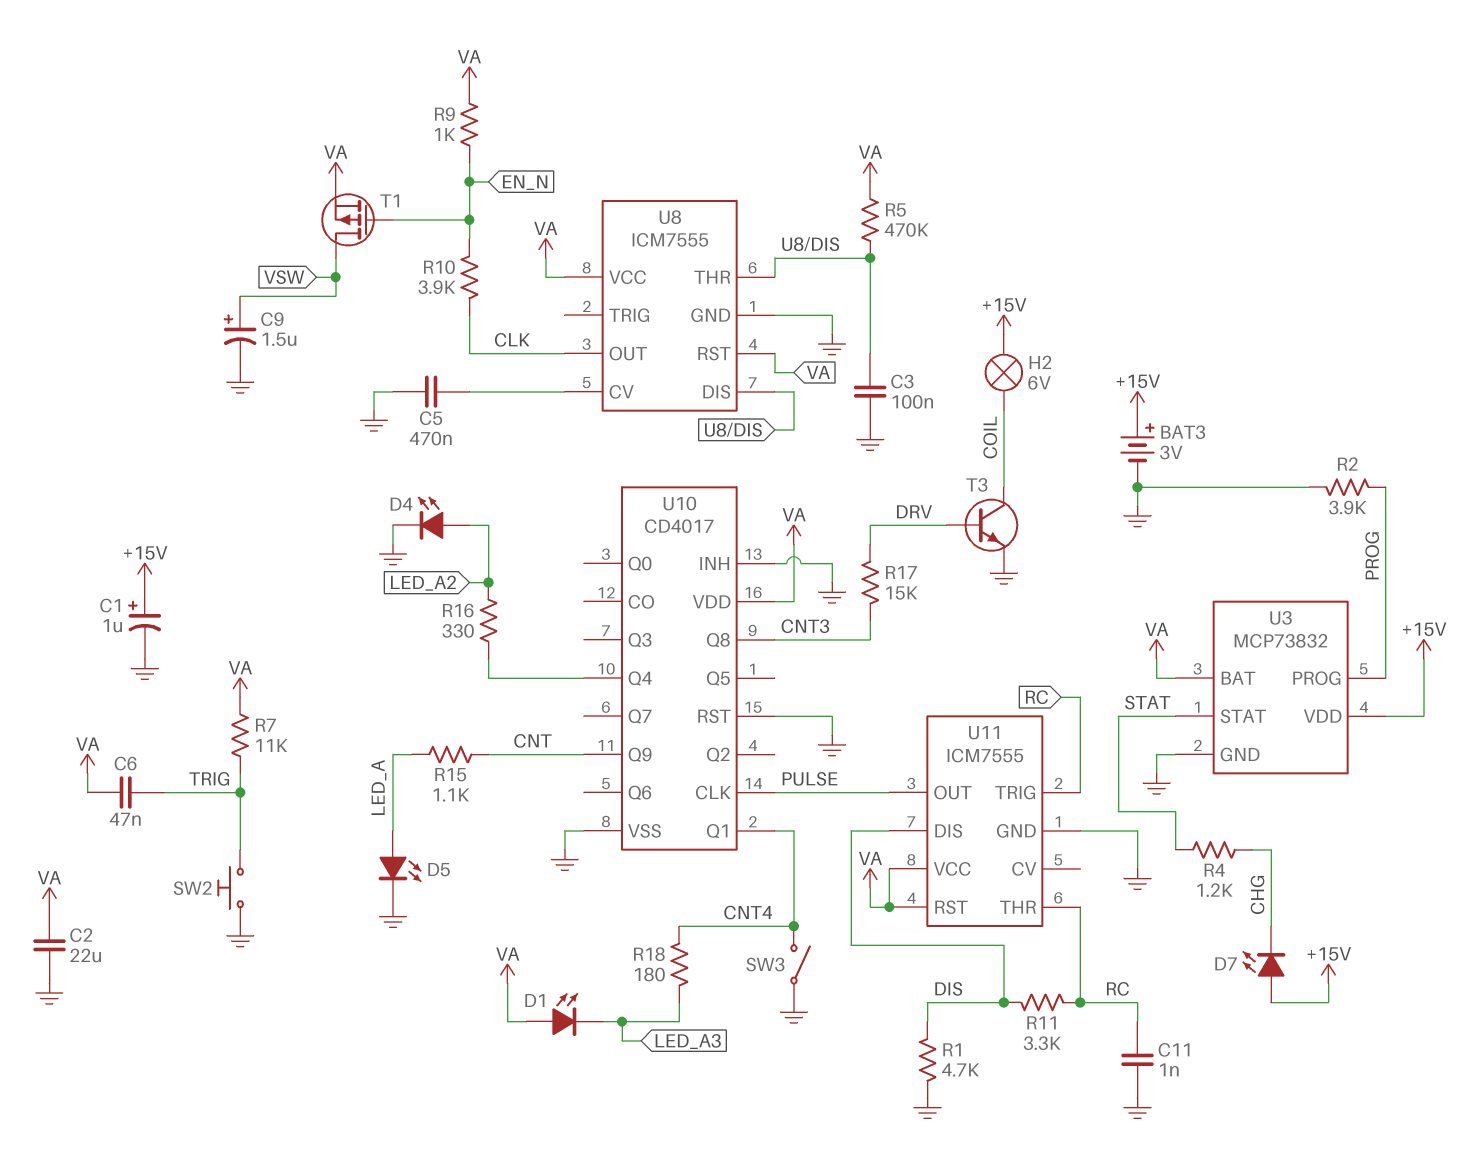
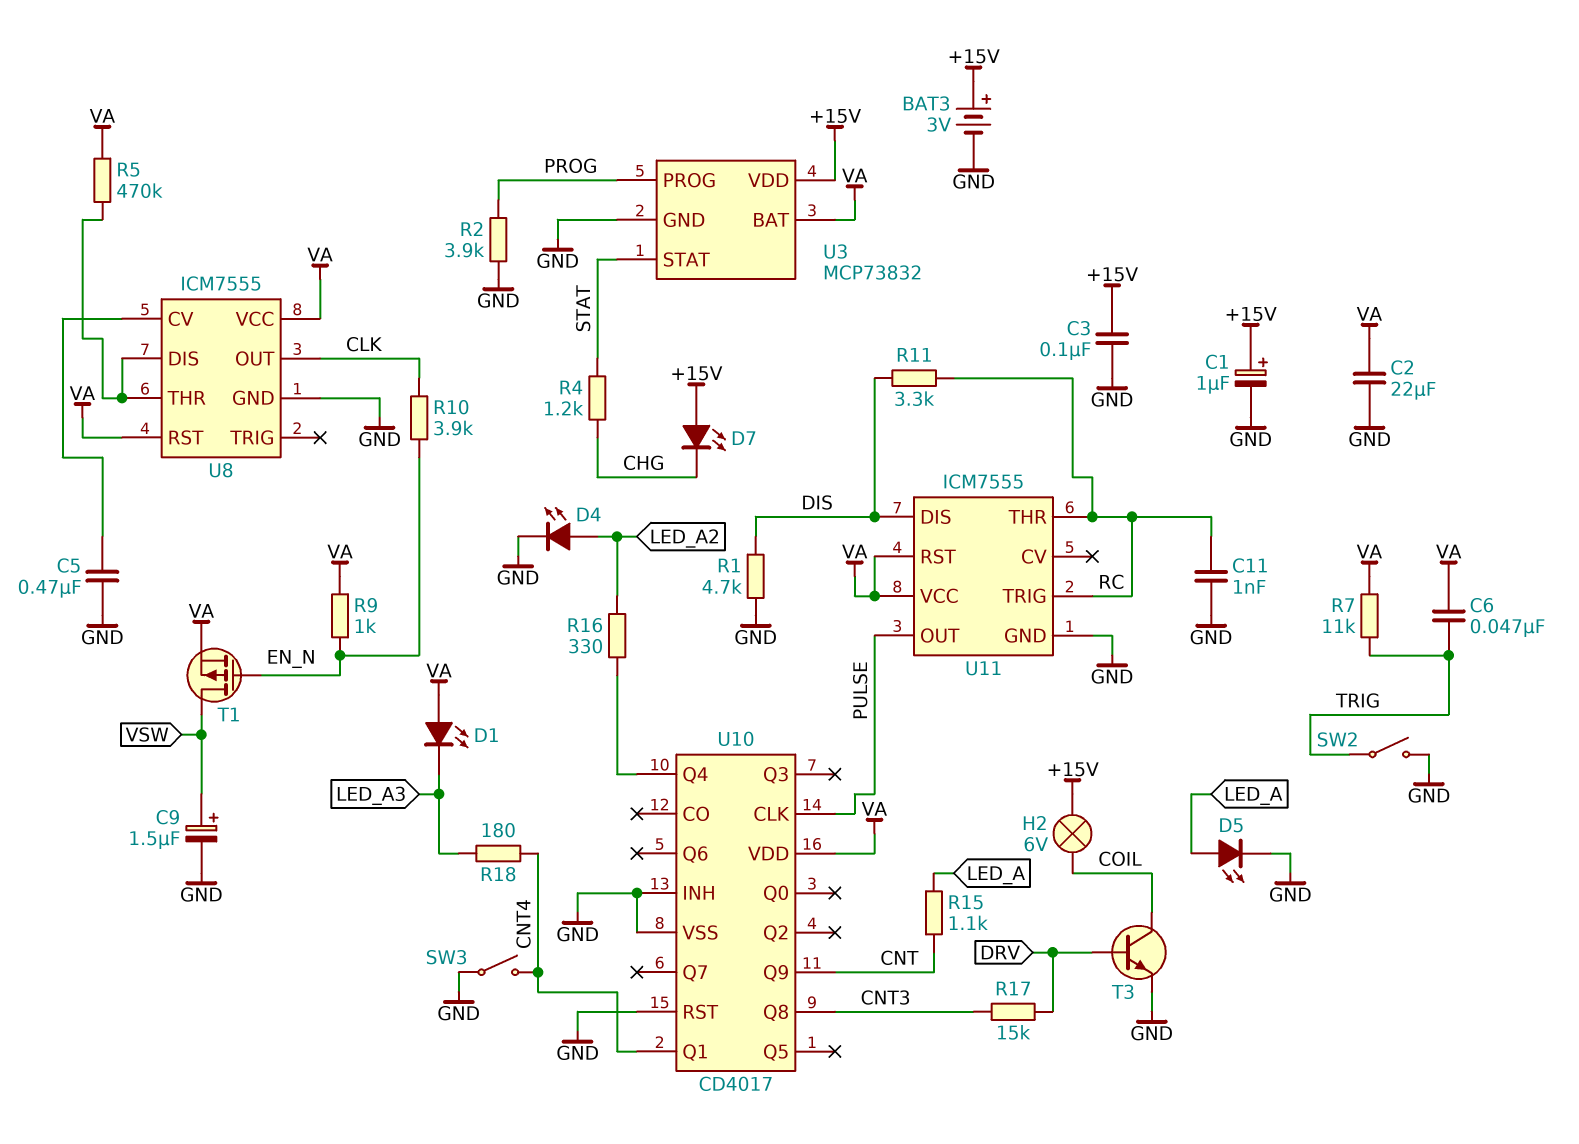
C3: 100nF (GND, U8/DIS) -> 100nF (+15V, GND)
SW2: button (GND, TRIG) -> switch (GND, TRIG)

